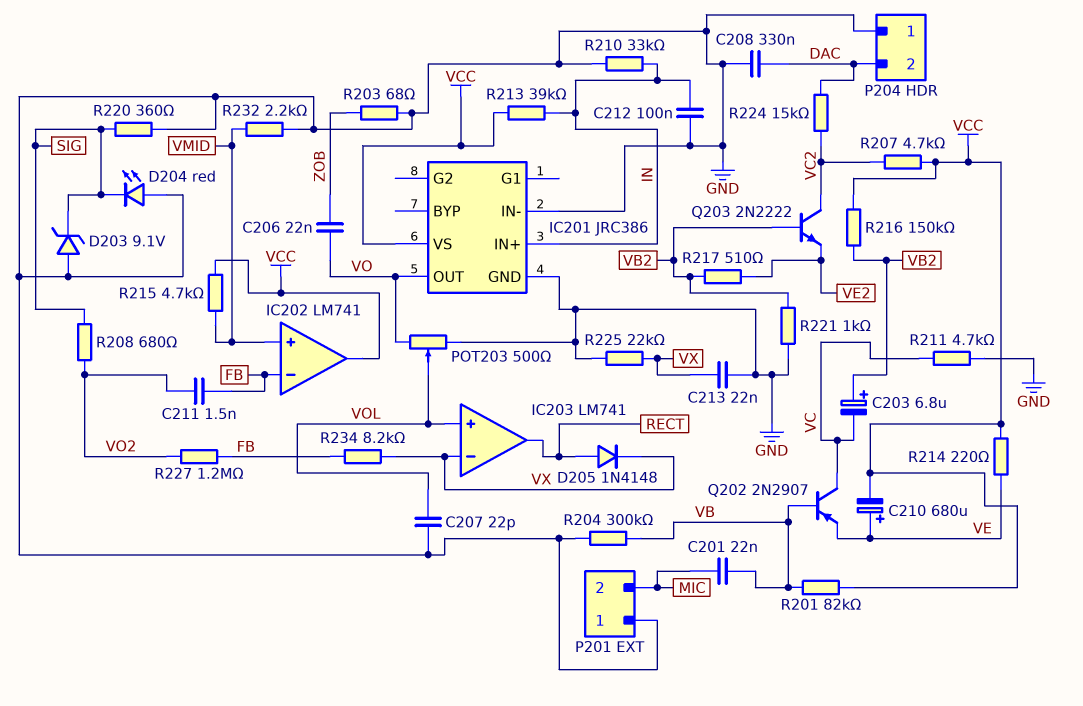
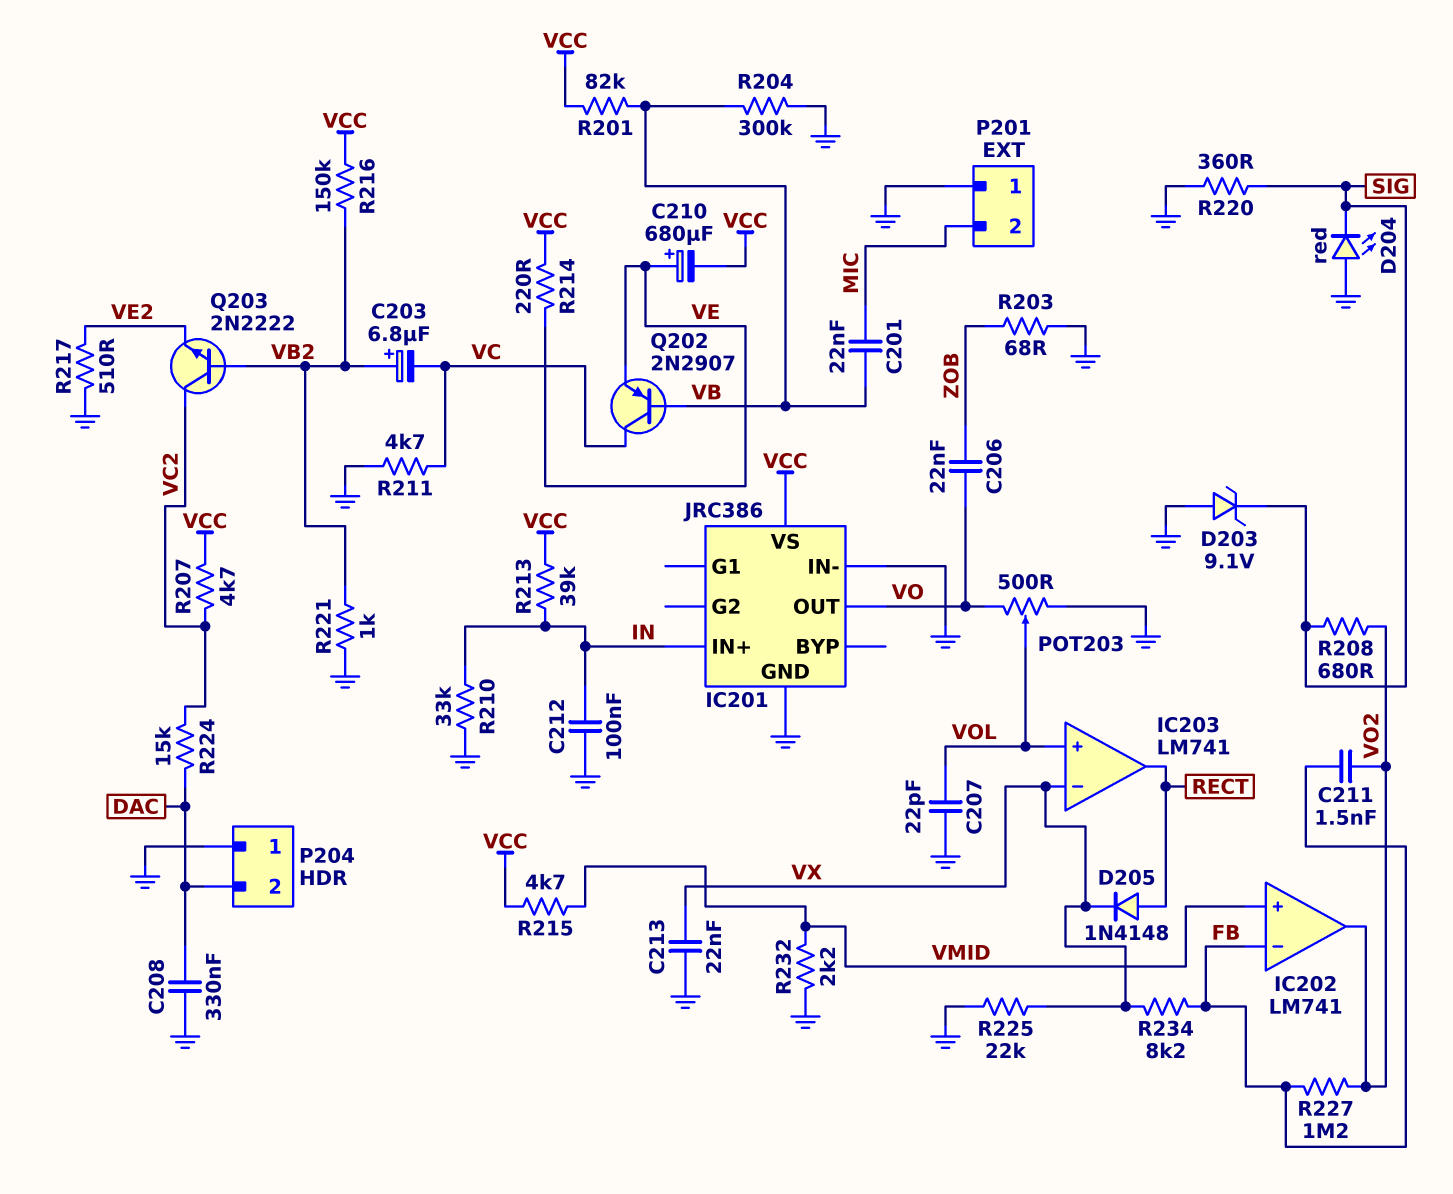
IC202 pin out: VCC -> VO2
R217: 510 (VB2, VE2) -> 510 (GND, VE2)

